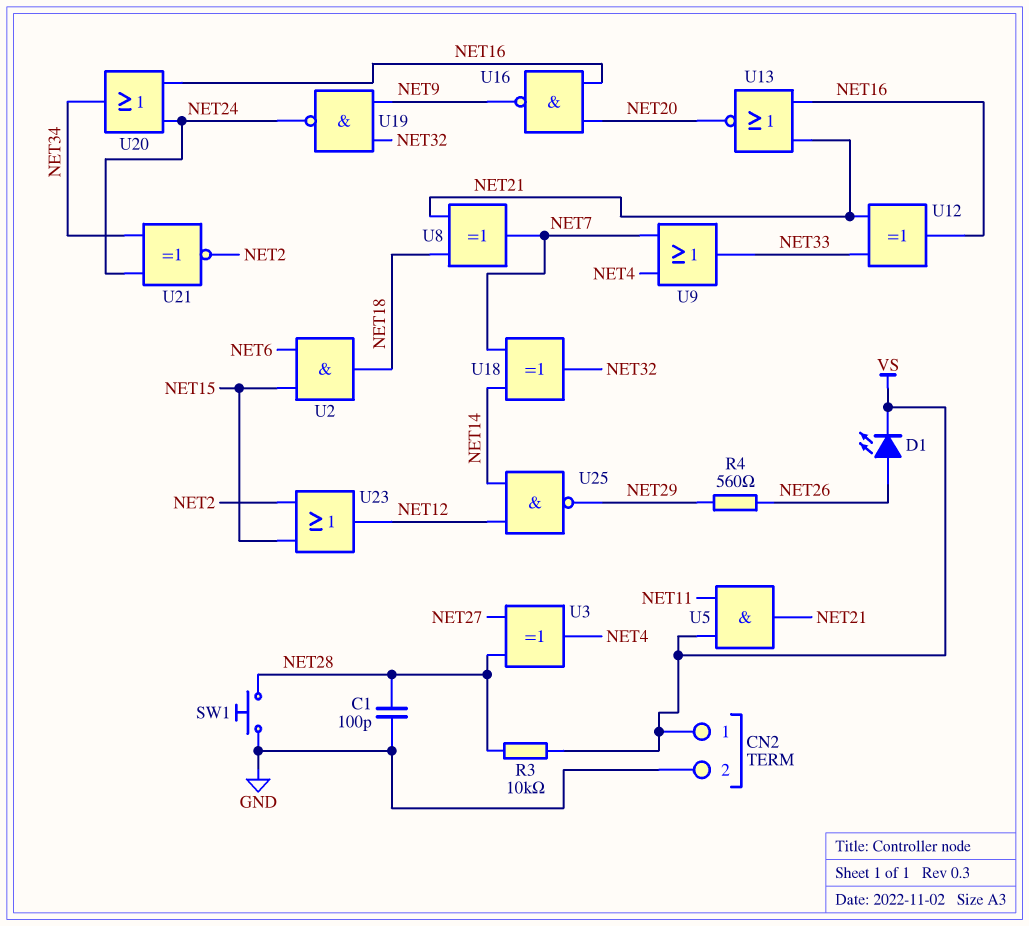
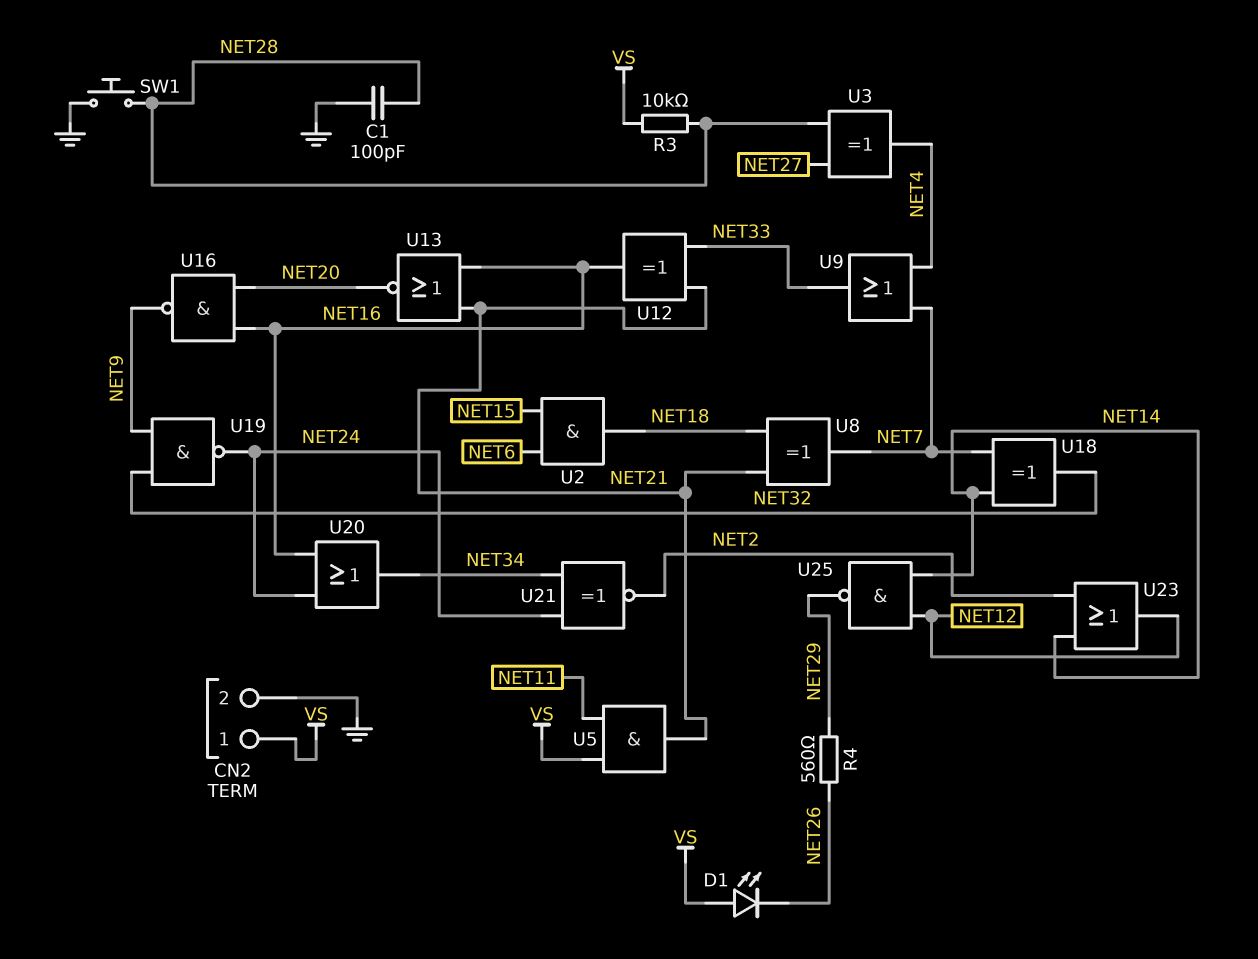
D1: LED (A NET26, K VS) -> LED (A VS, K NET26)
U23: OR (in NET2, in NET15, out NET12) -> OR (in NET2, in NET14, out NET12)

